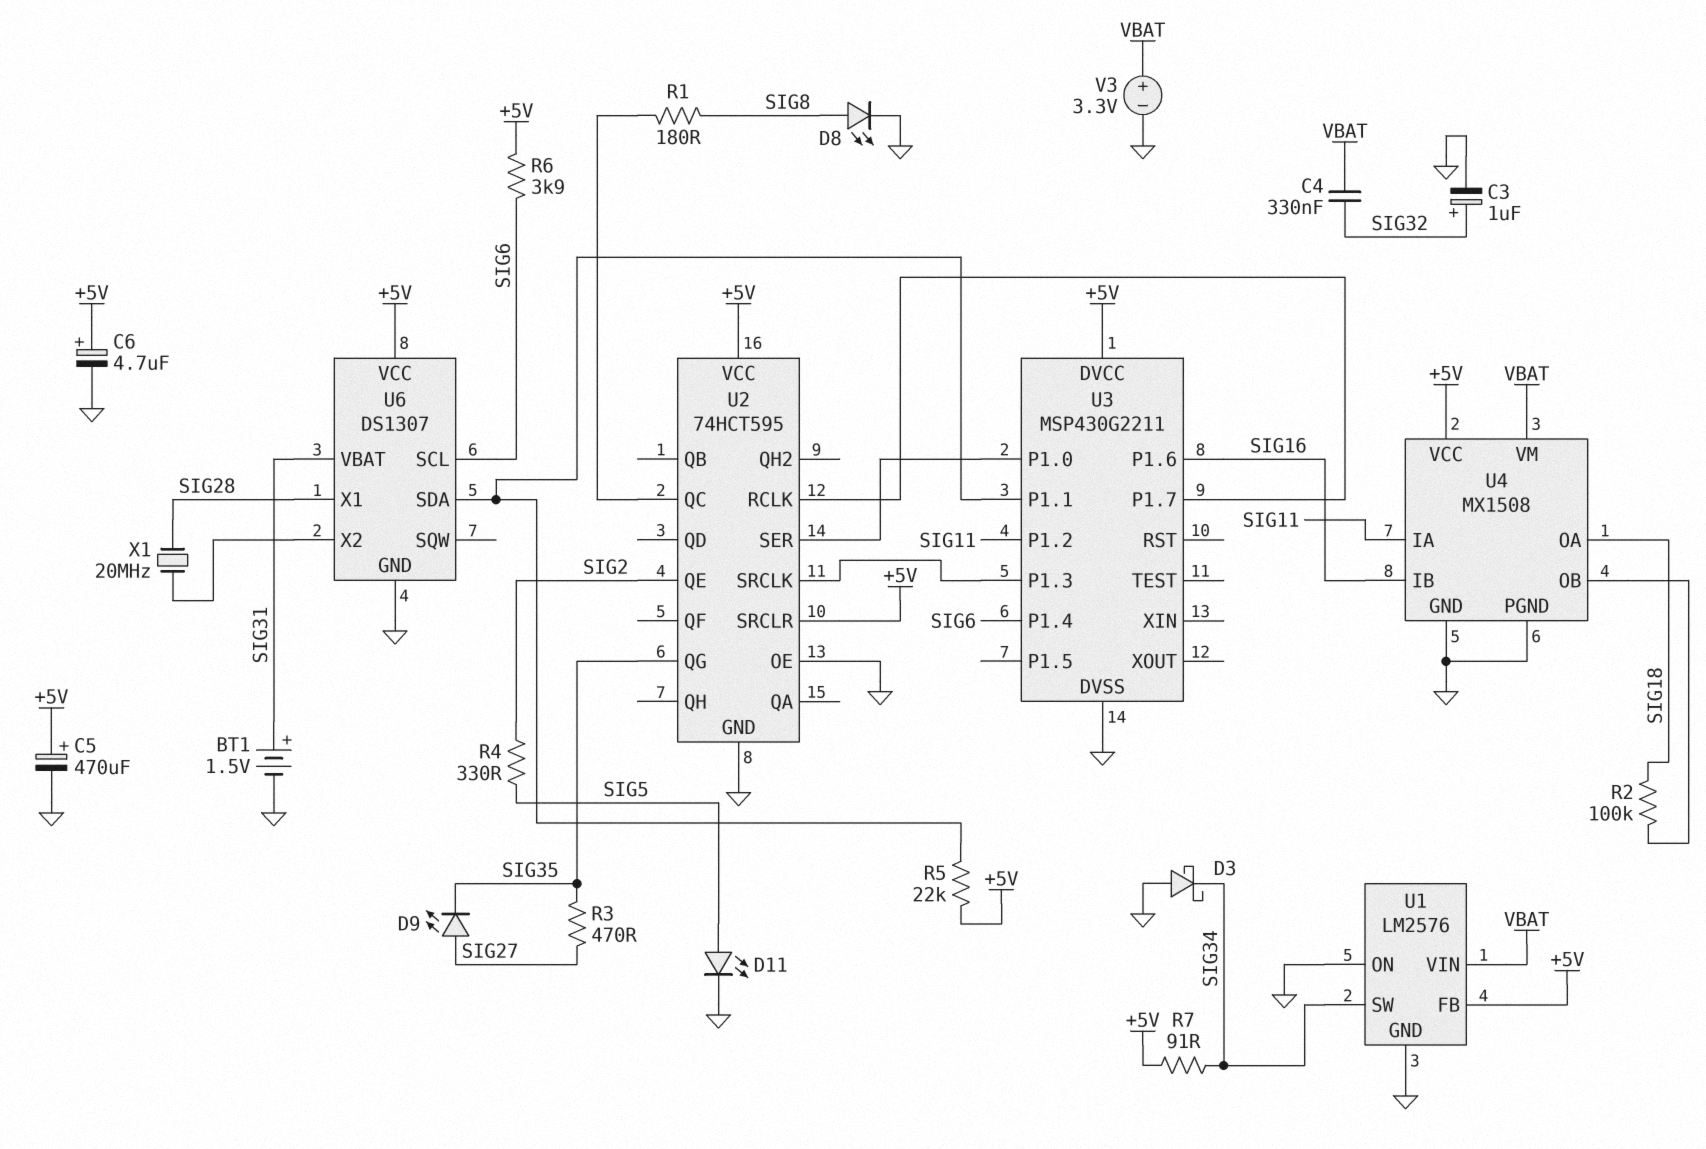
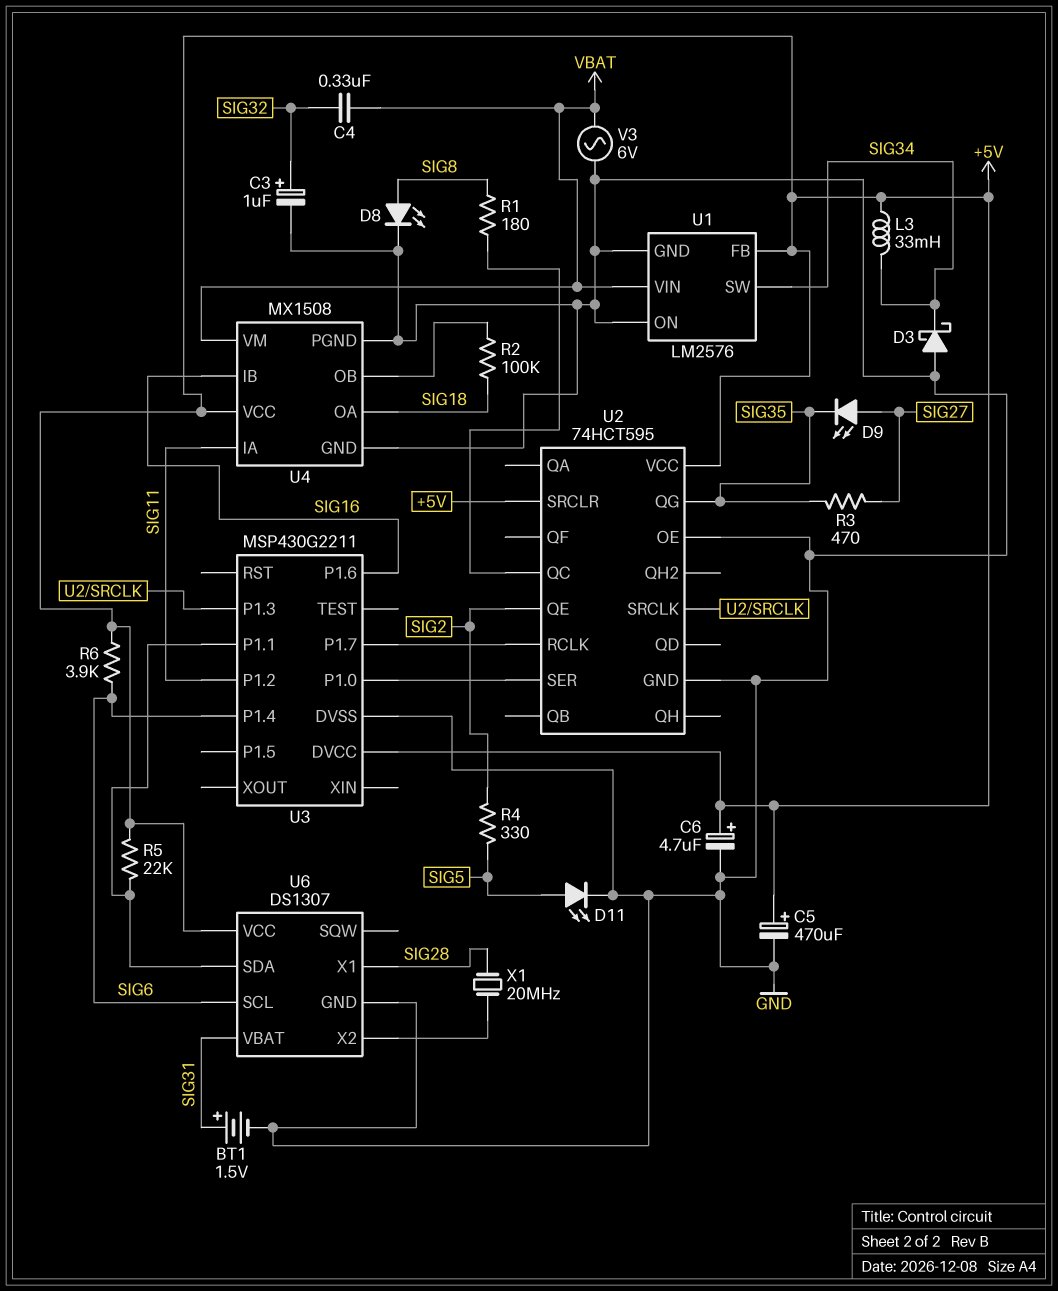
L3: none -> 33mH (+5V, SIG34)
R7: 91 (+5V, SIG34) -> none
V3: 3.3V (plus VBAT, minus GND) -> AC 6V (GND, VBAT)

